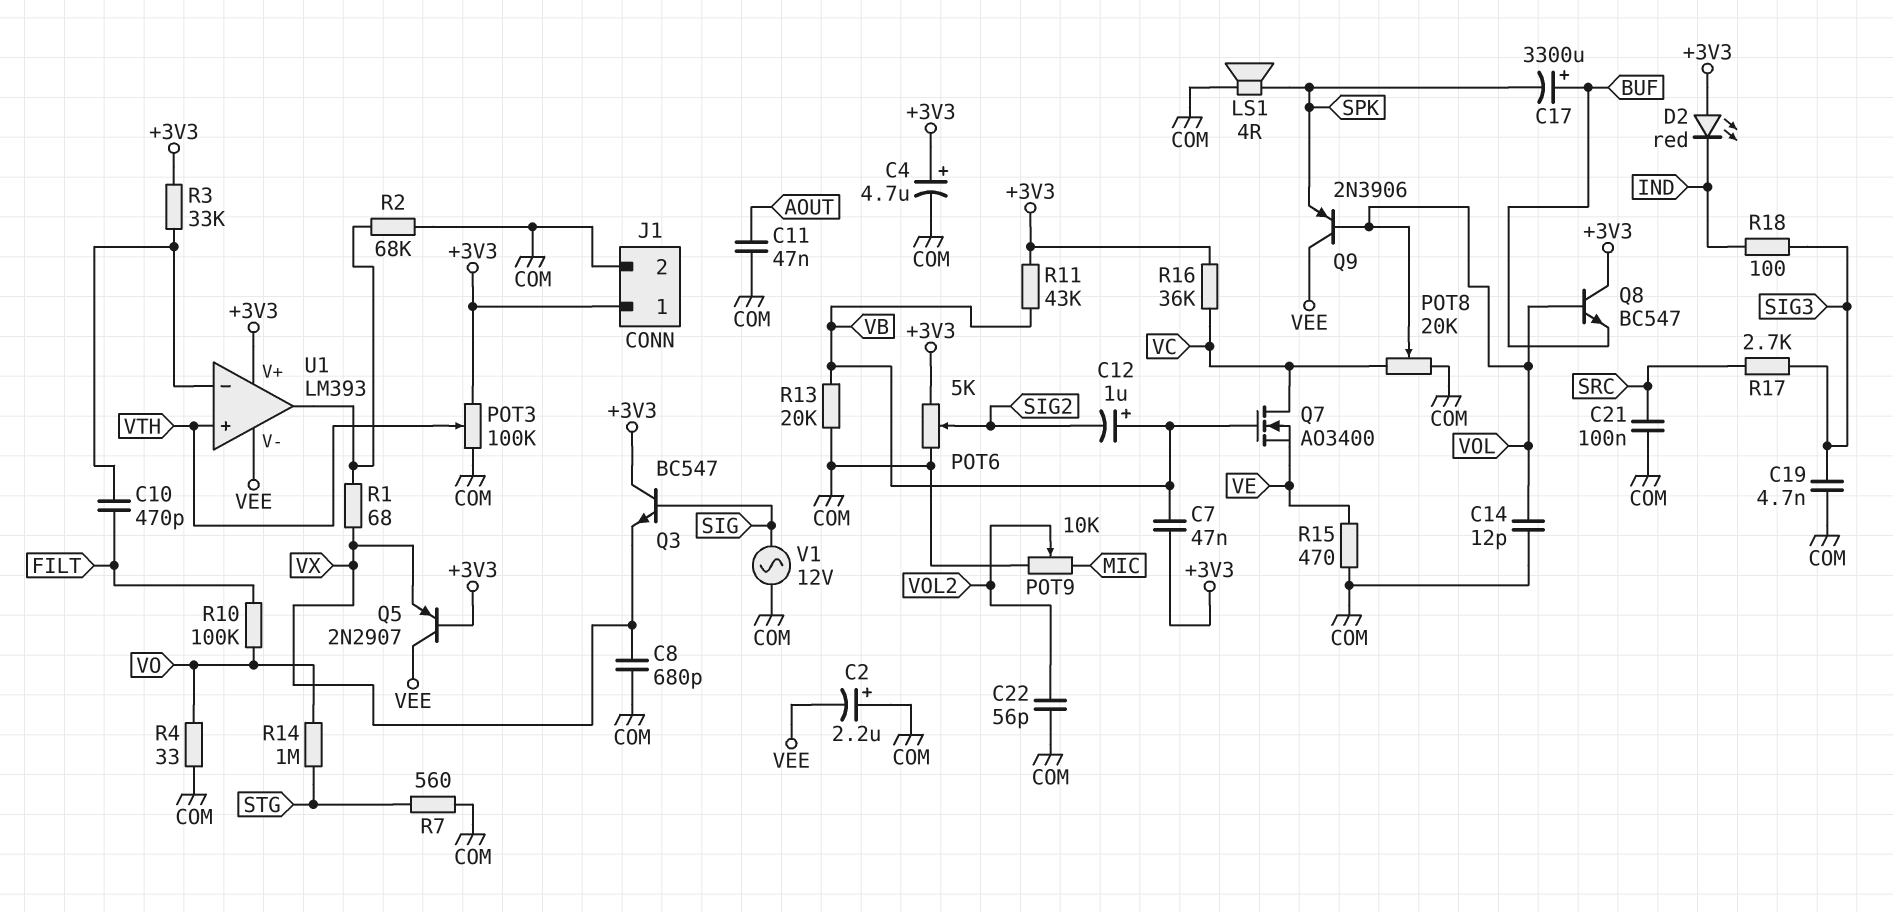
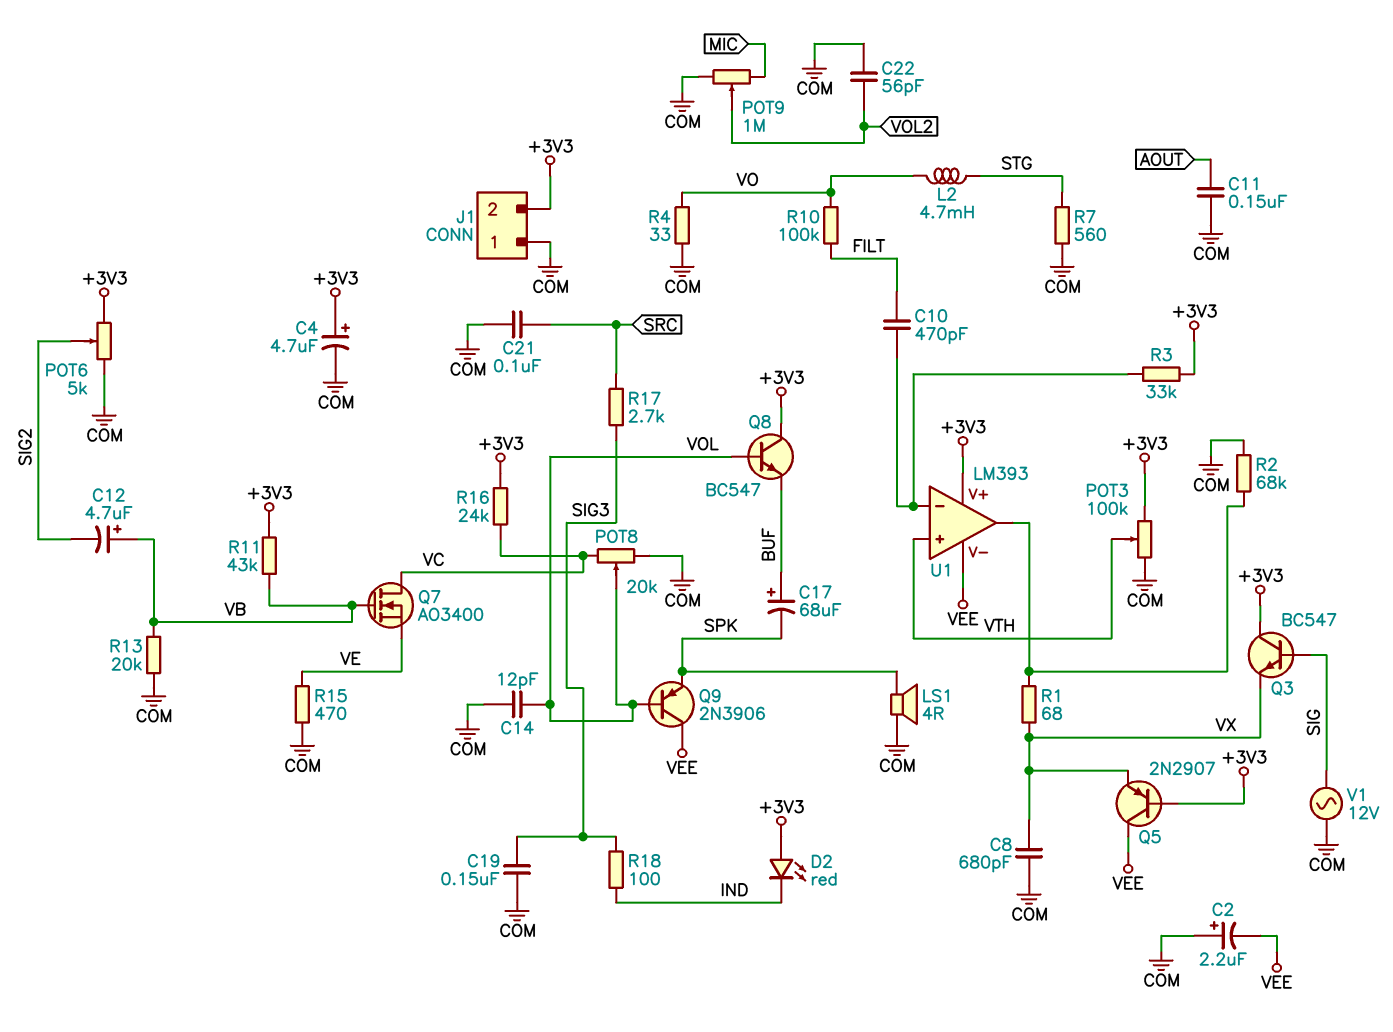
C7: 47nF (+3V3, VB) -> none
C11: 47nF (AOUT, COM) -> 150nF (AOUT, COM)
C12: 1uF (plus VB, minus SIG2) -> 4.7uF (plus VB, minus SIG2)
C17: 3300uF (plus BUF, minus SPK) -> 68uF (plus BUF, minus SPK)
C19: 4.7nF (COM, SIG3) -> 150nF (COM, SIG3)
J1 pin 1: +3V3 -> COM
J1 pin 2: COM -> +3V3
L2: none -> 4.7mH (STG, VO)
POT9: 10k (COM, MIC, wiper VOL2) -> 1M (COM, MIC, wiper VOL2)
R14: 1M (STG, VO) -> none
R16: 36k (+3V3, VC) -> 24k (+3V3, VC)

